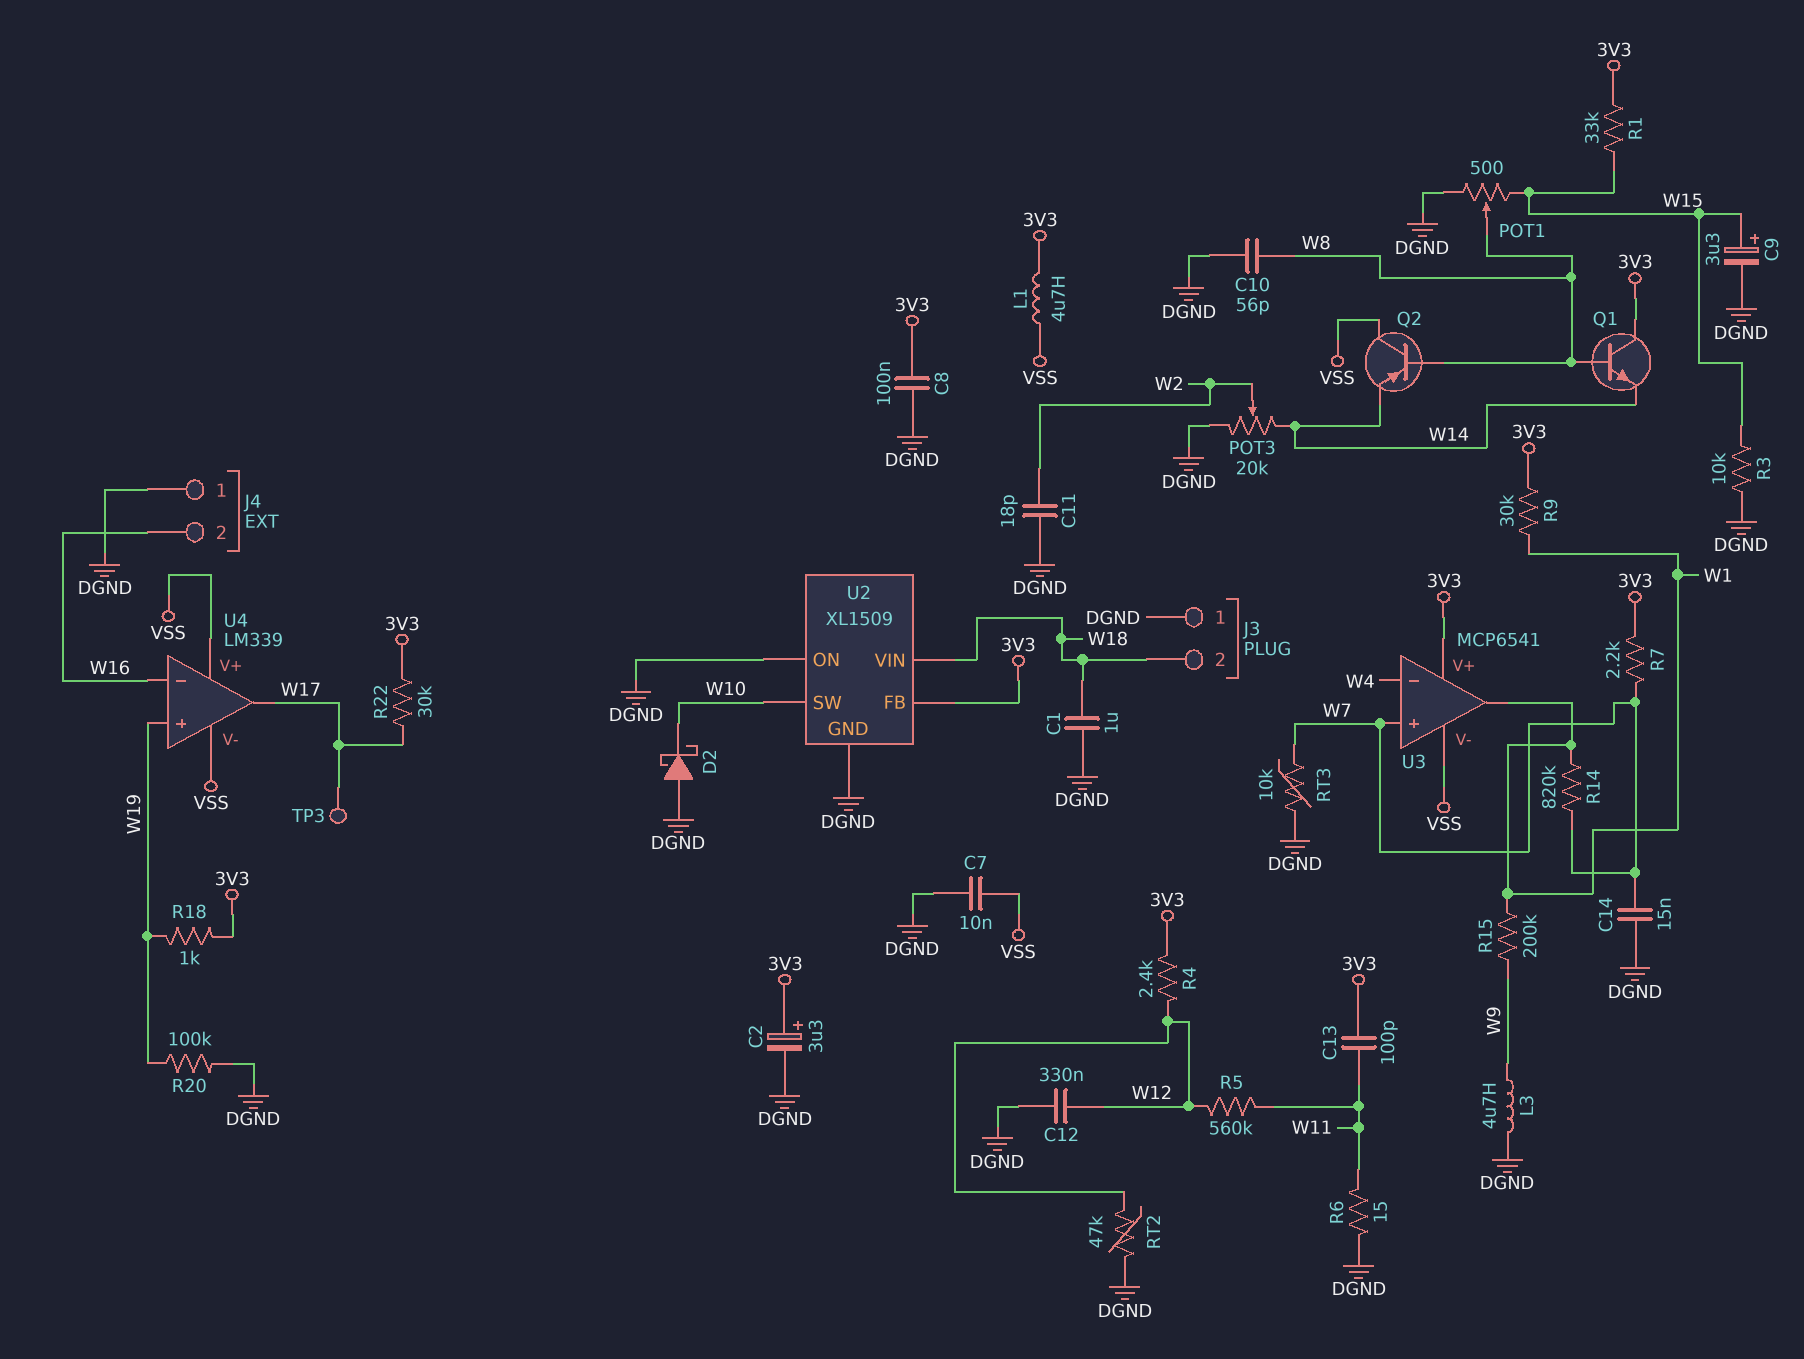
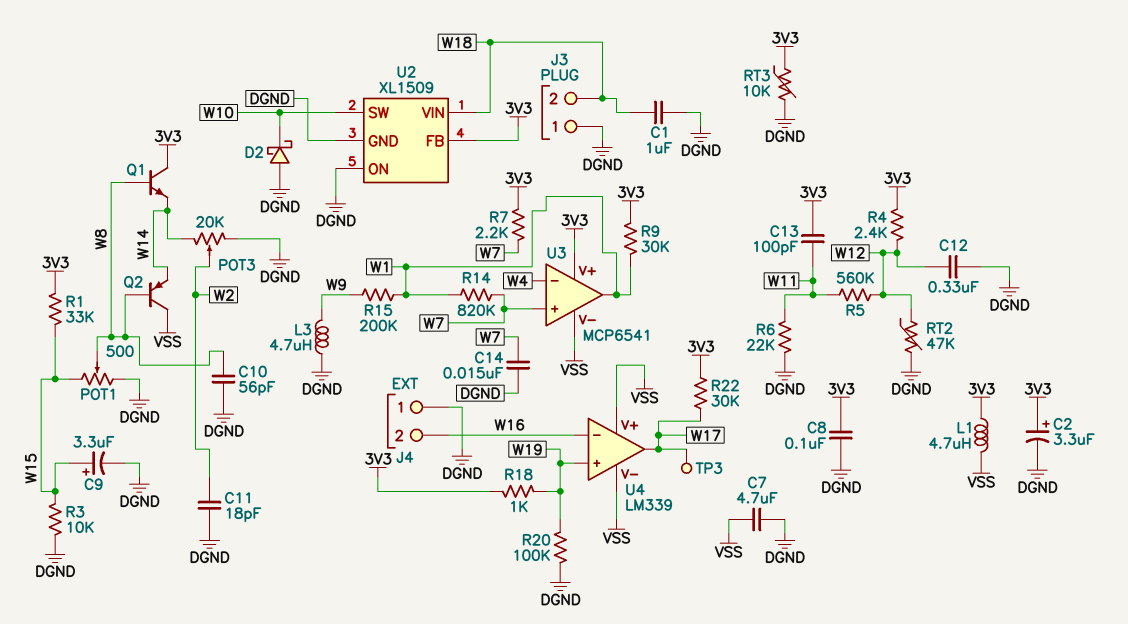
C7: 10nF (DGND, VSS) -> 4.7uF (DGND, VSS)
R6: 15 (DGND, W11) -> 22k (DGND, W11)
RT3: 10k (DGND, W7) -> 10k (3V3, DGND)

